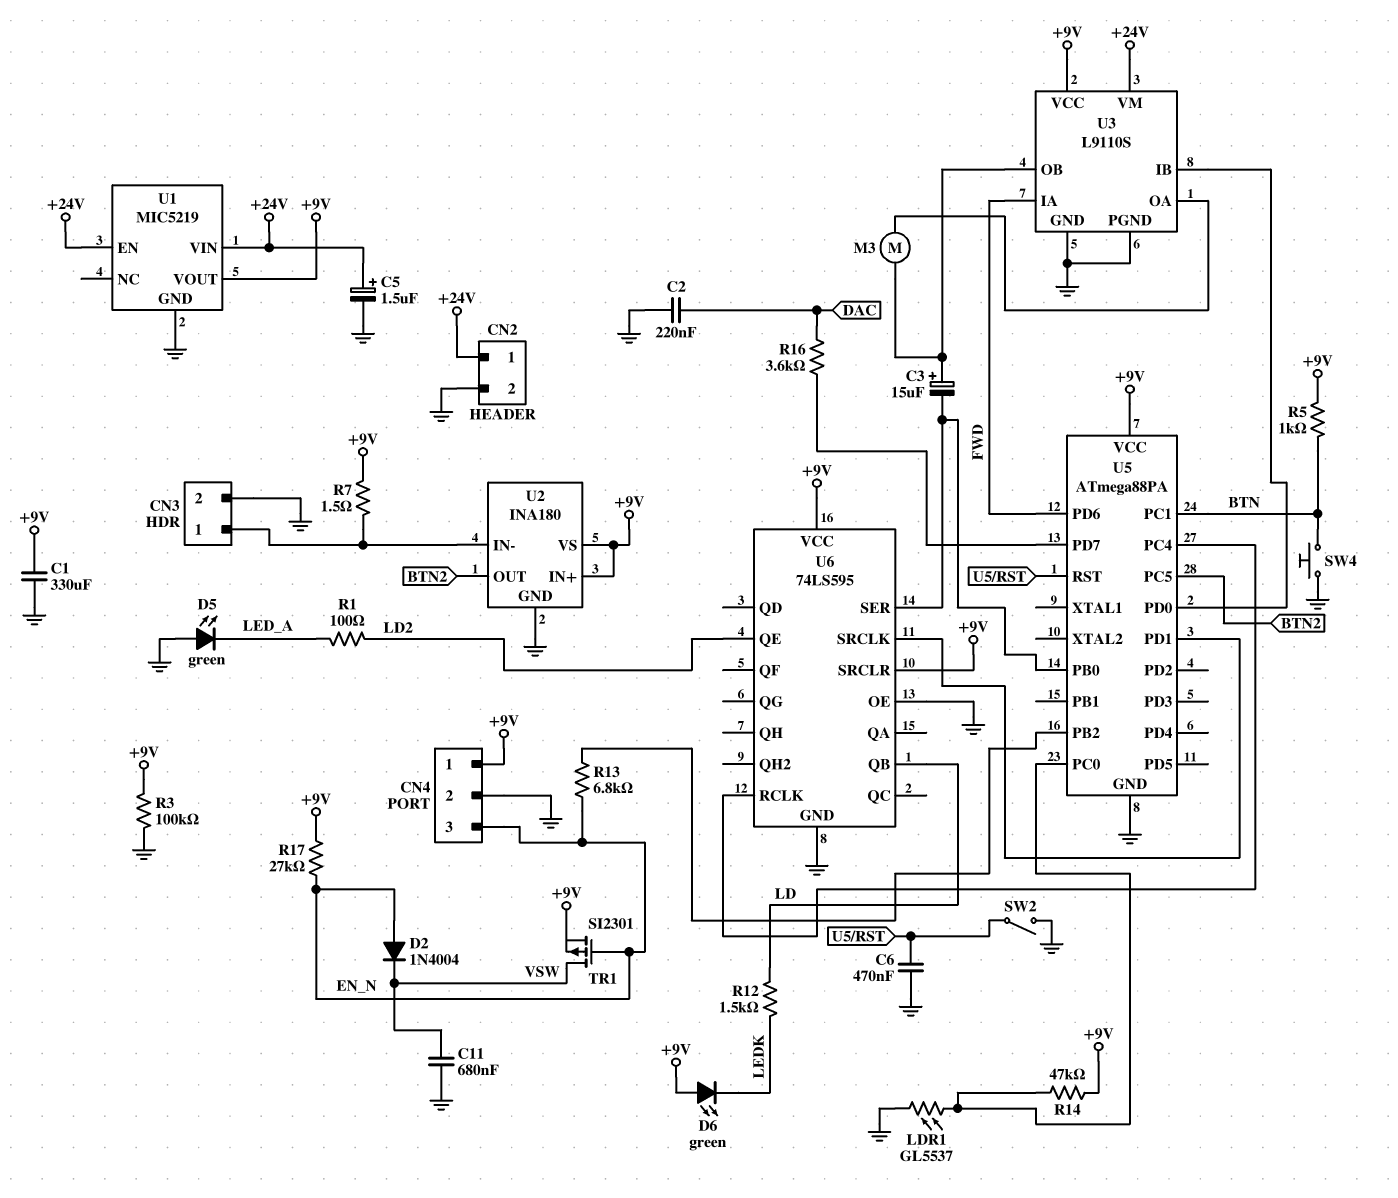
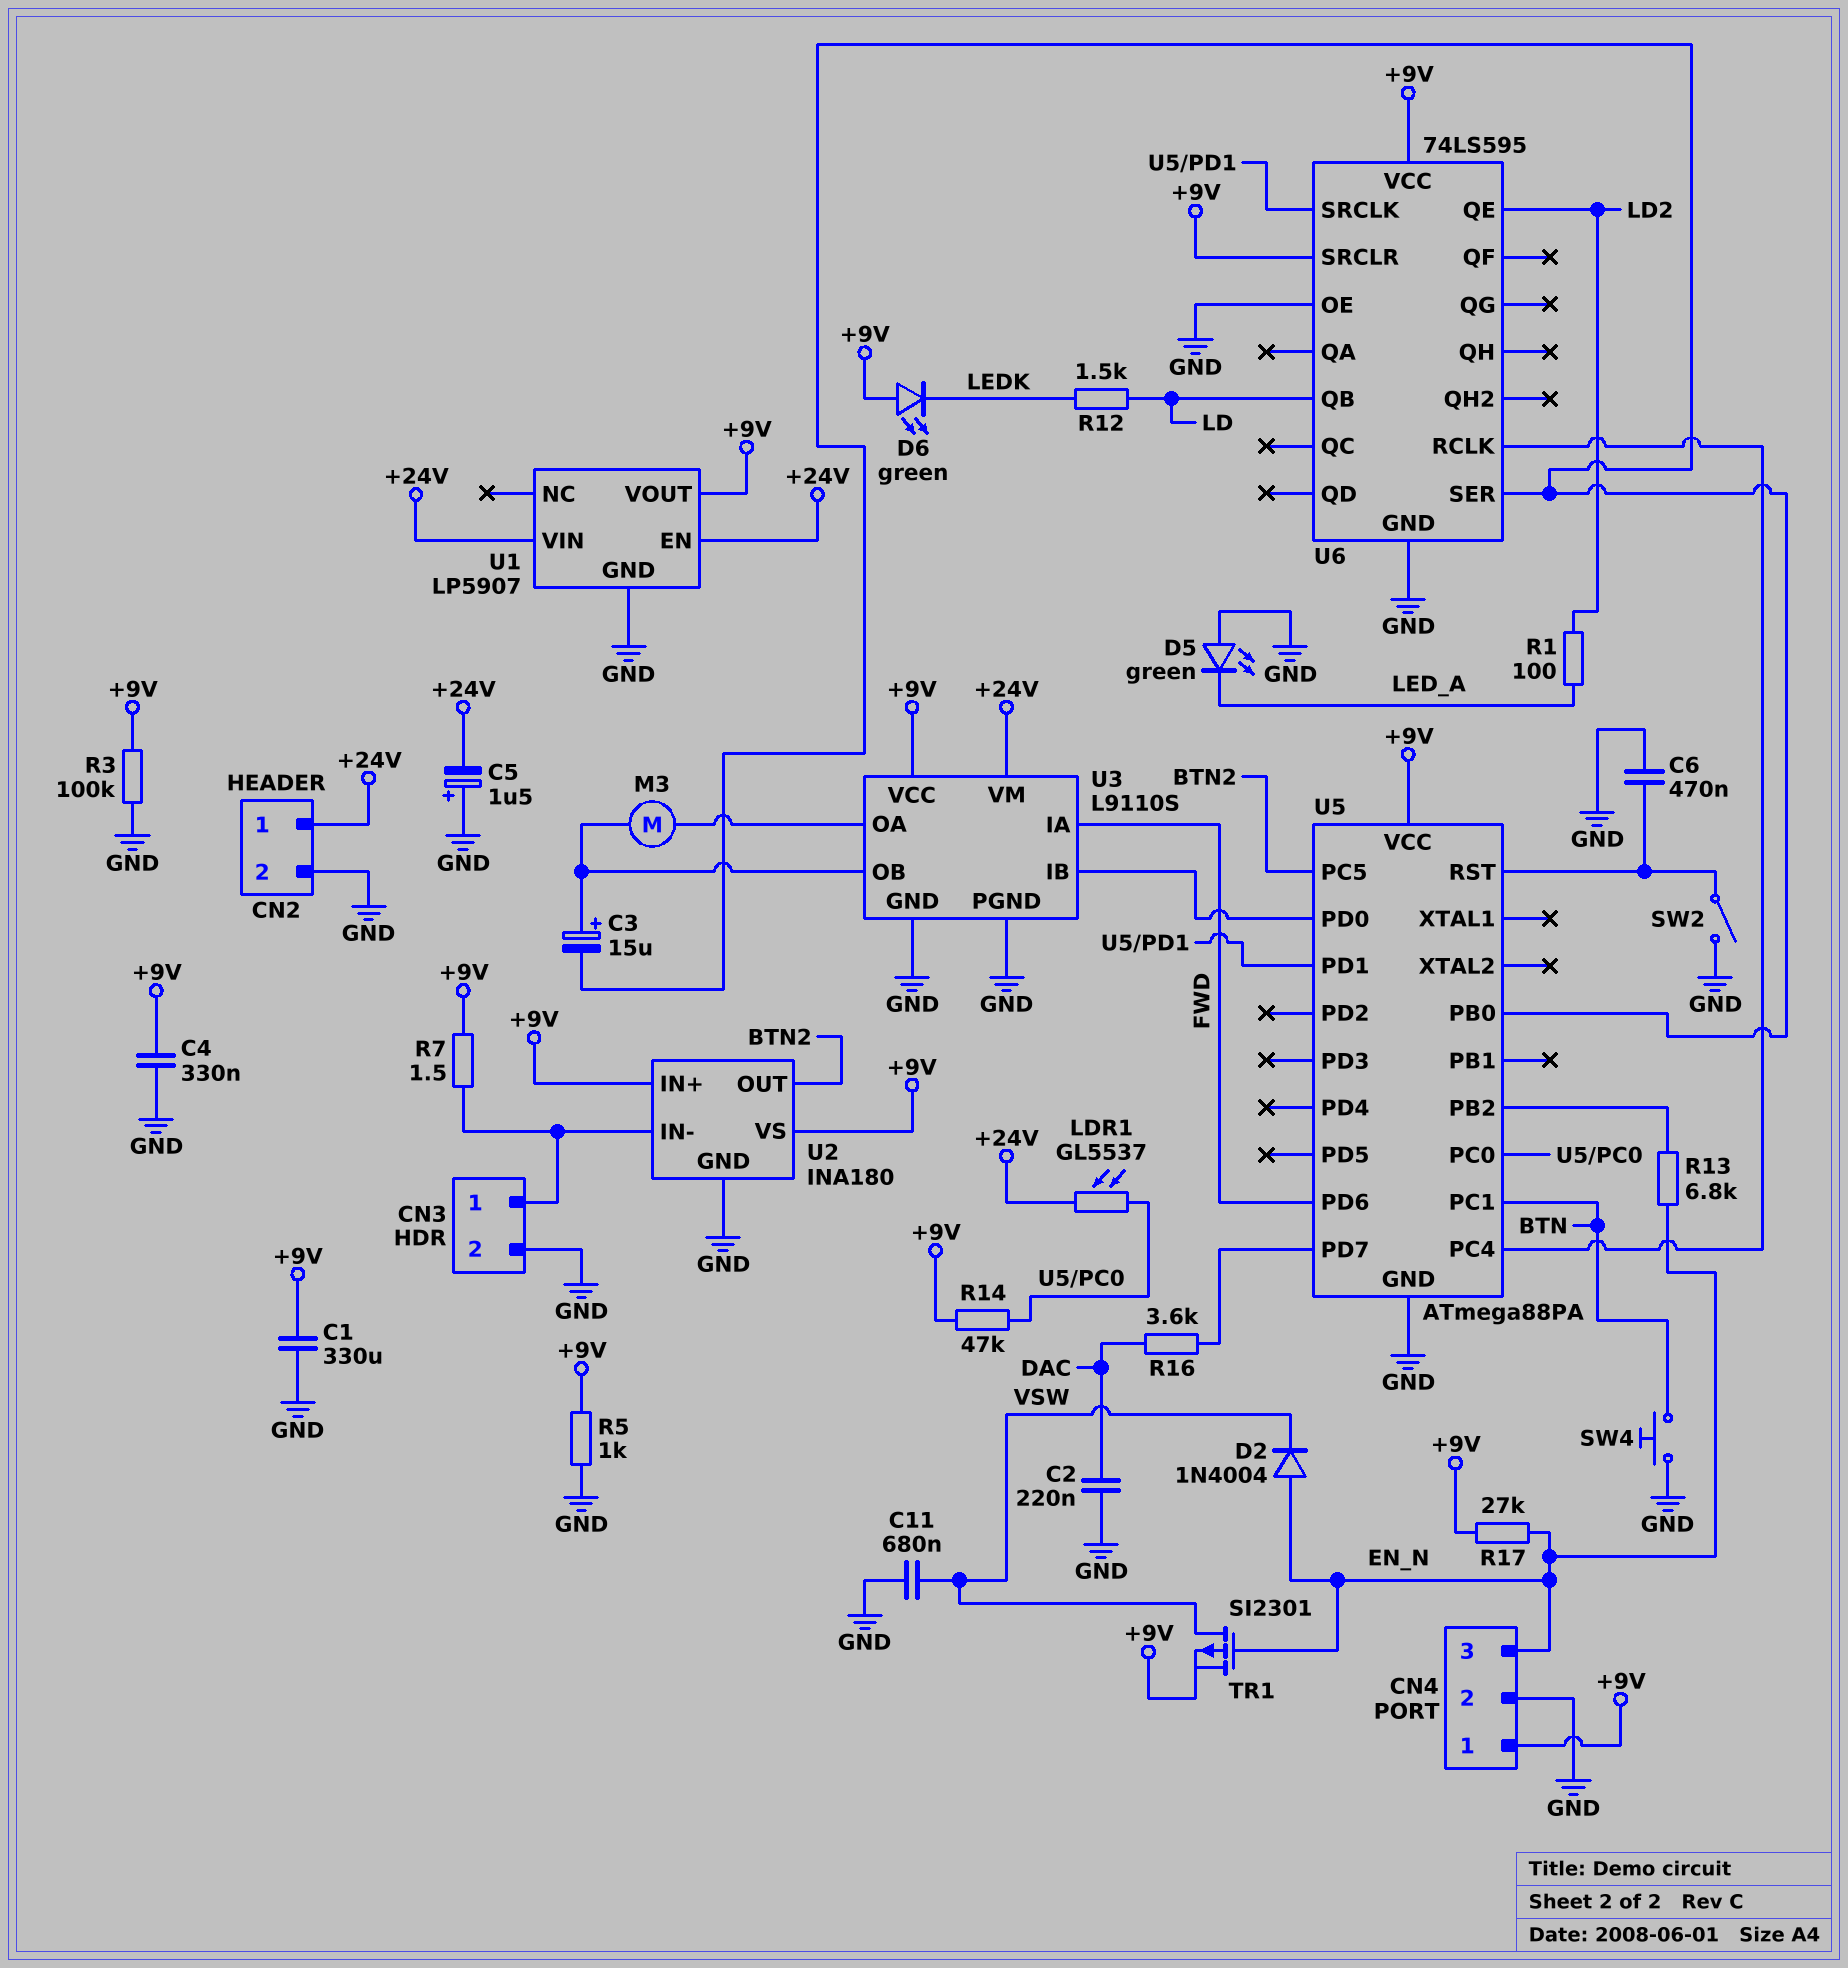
C4: none -> 330nF (+9V, GND)
C5: 1.5uF (plus +24V, minus GND) -> 1.5uF (plus GND, minus +24V)
LDR1: GL5537 (GND, U5/PC0) -> GL5537 (+24V, U5/PC0)
R5: 1k (+9V, BTN) -> 1k (+9V, GND)
U1: MIC5219 -> LP5907

